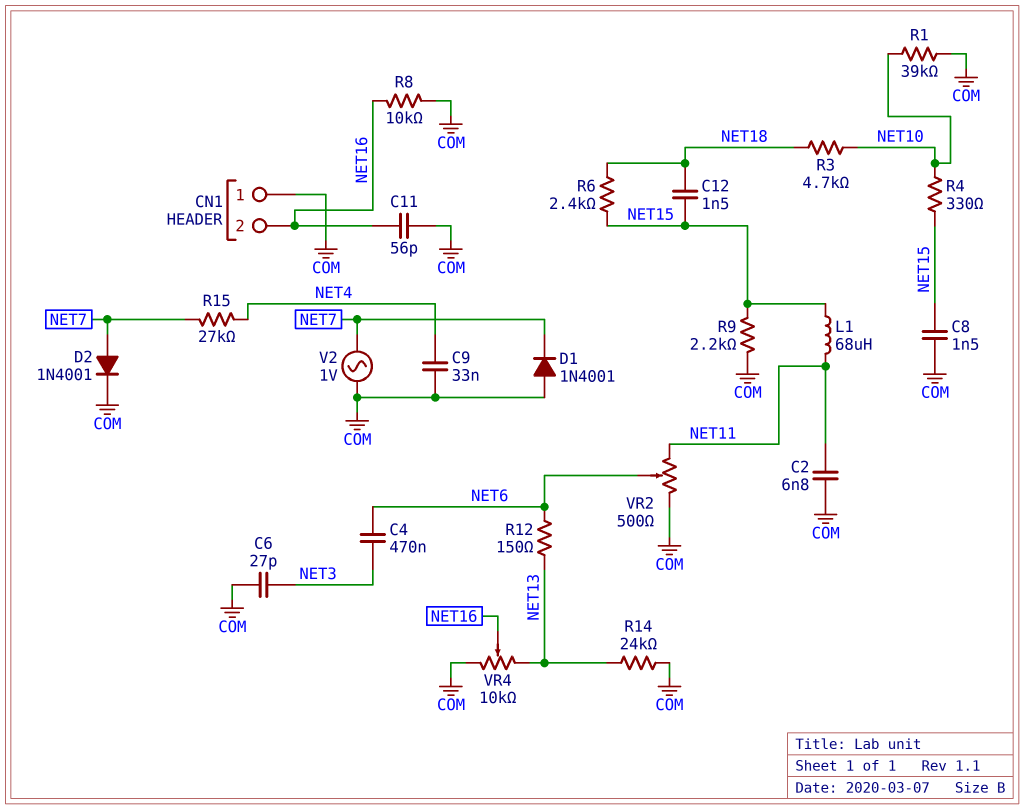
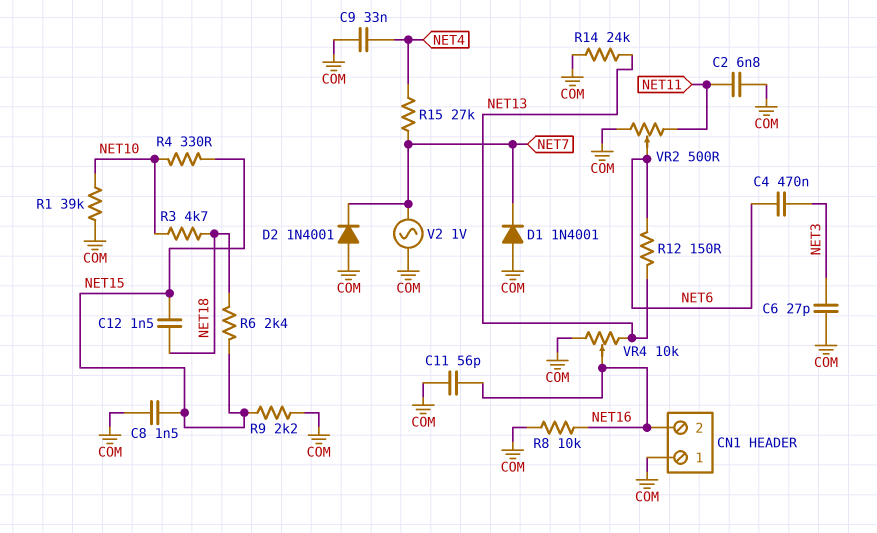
D2: diode 1N4001 (A NET7, K COM) -> diode 1N4001 (A COM, K NET7)
L1: 68uH (NET11, NET15) -> none

